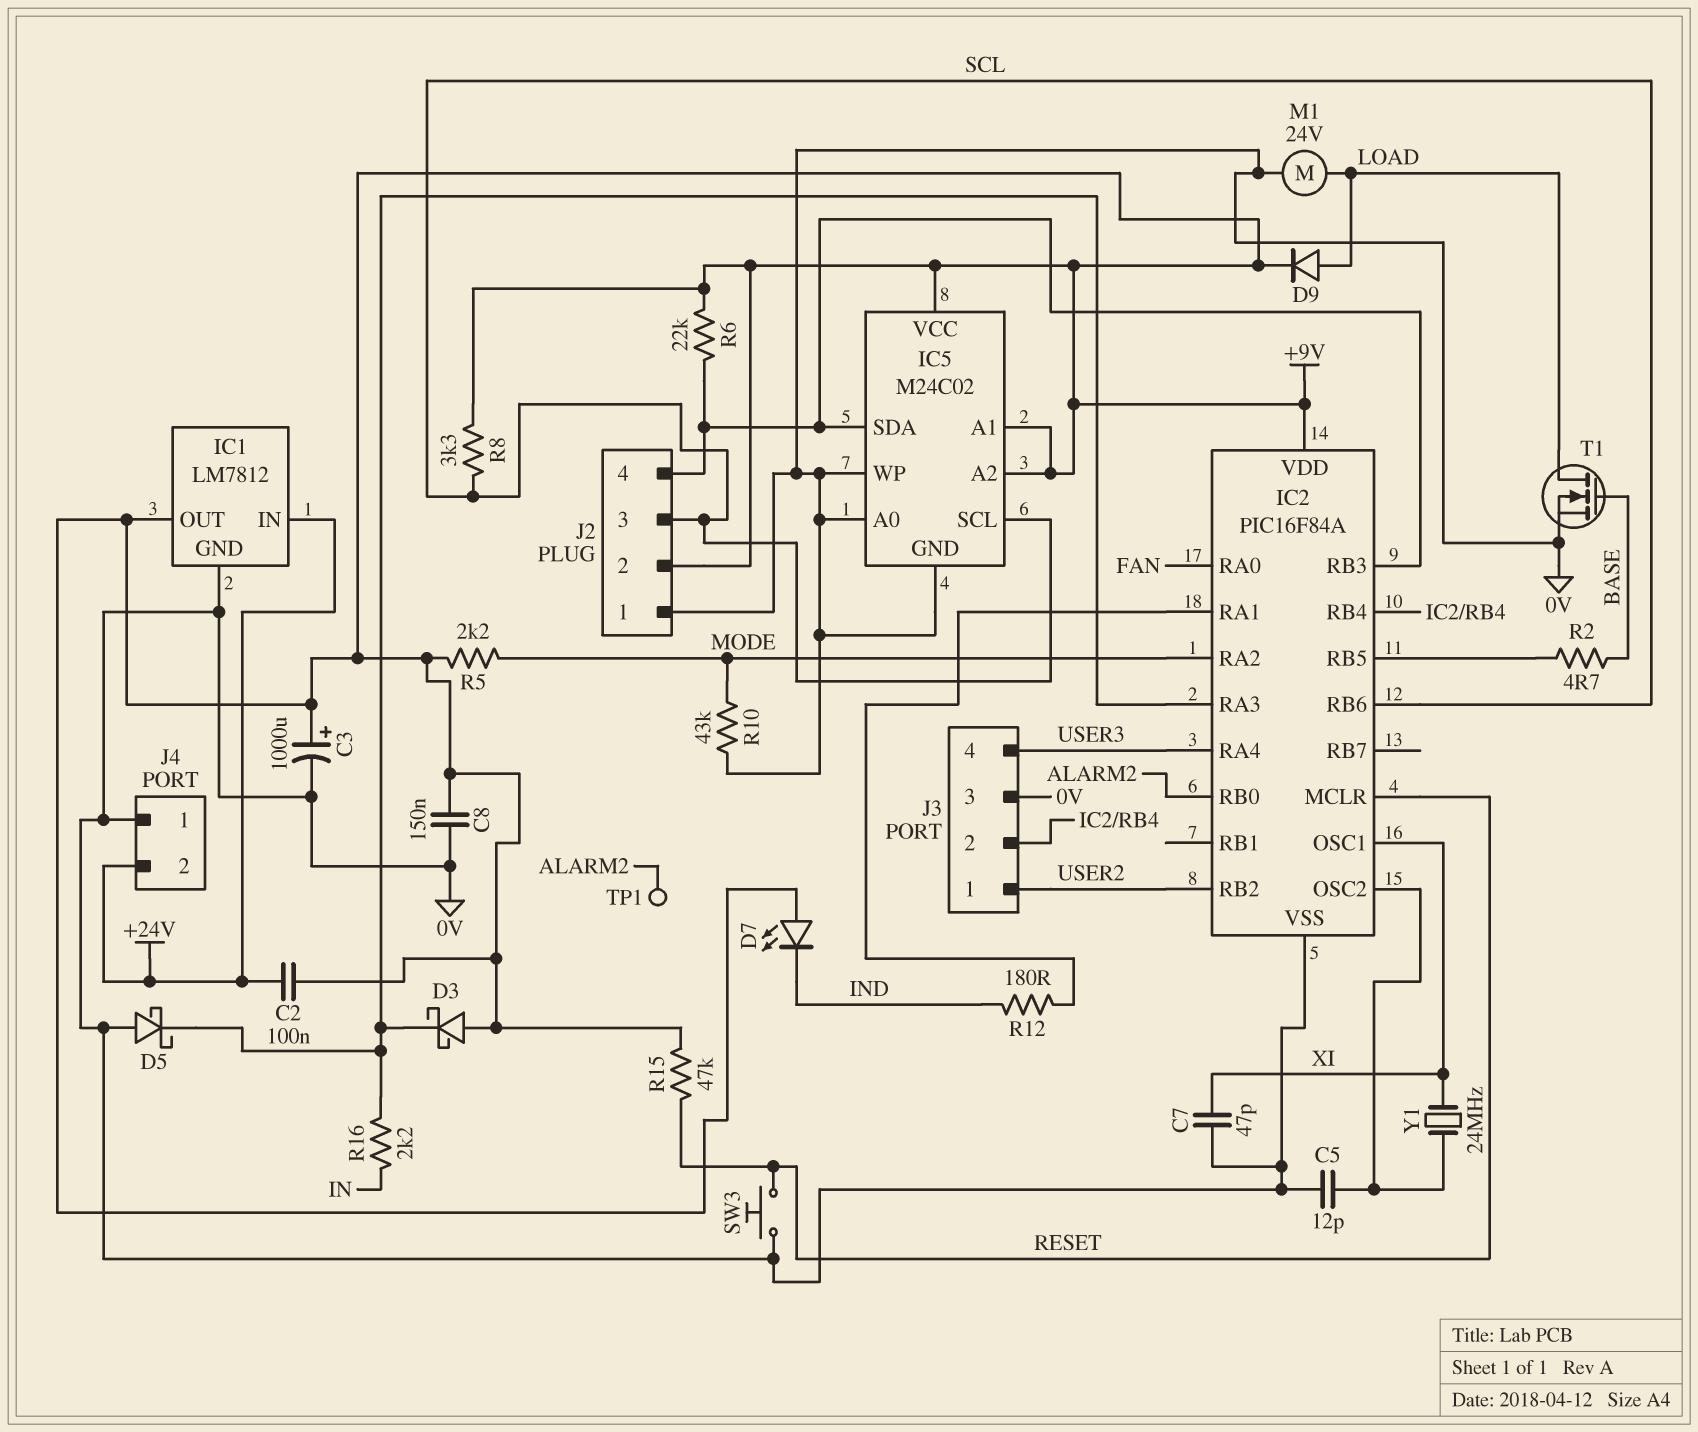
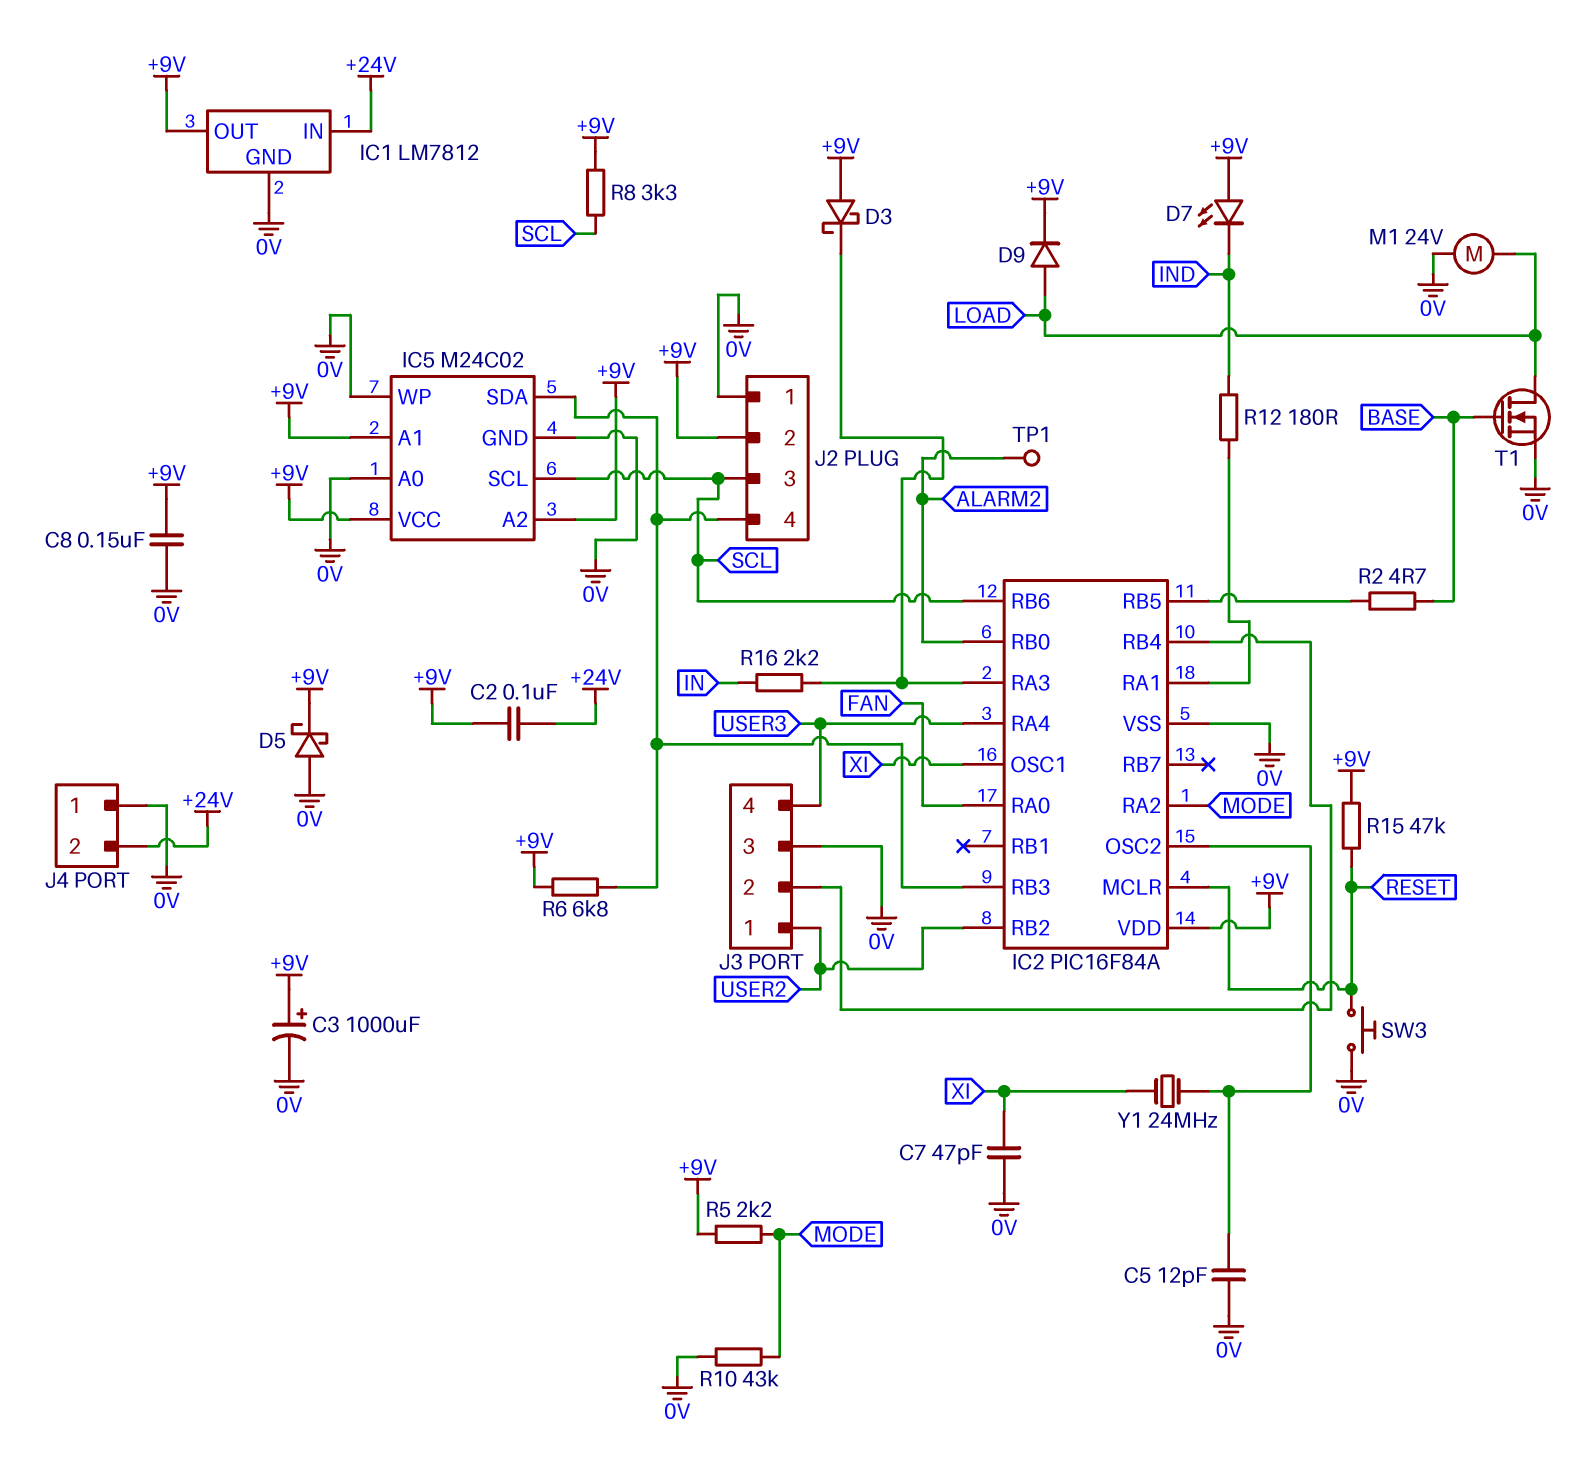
D5: schottky (A 0V, K IC2/RA3) -> schottky (A 0V, K +9V)
R6: 22k (+9V, IC2/RB3) -> 6.8k (+9V, IC2/RB3)

